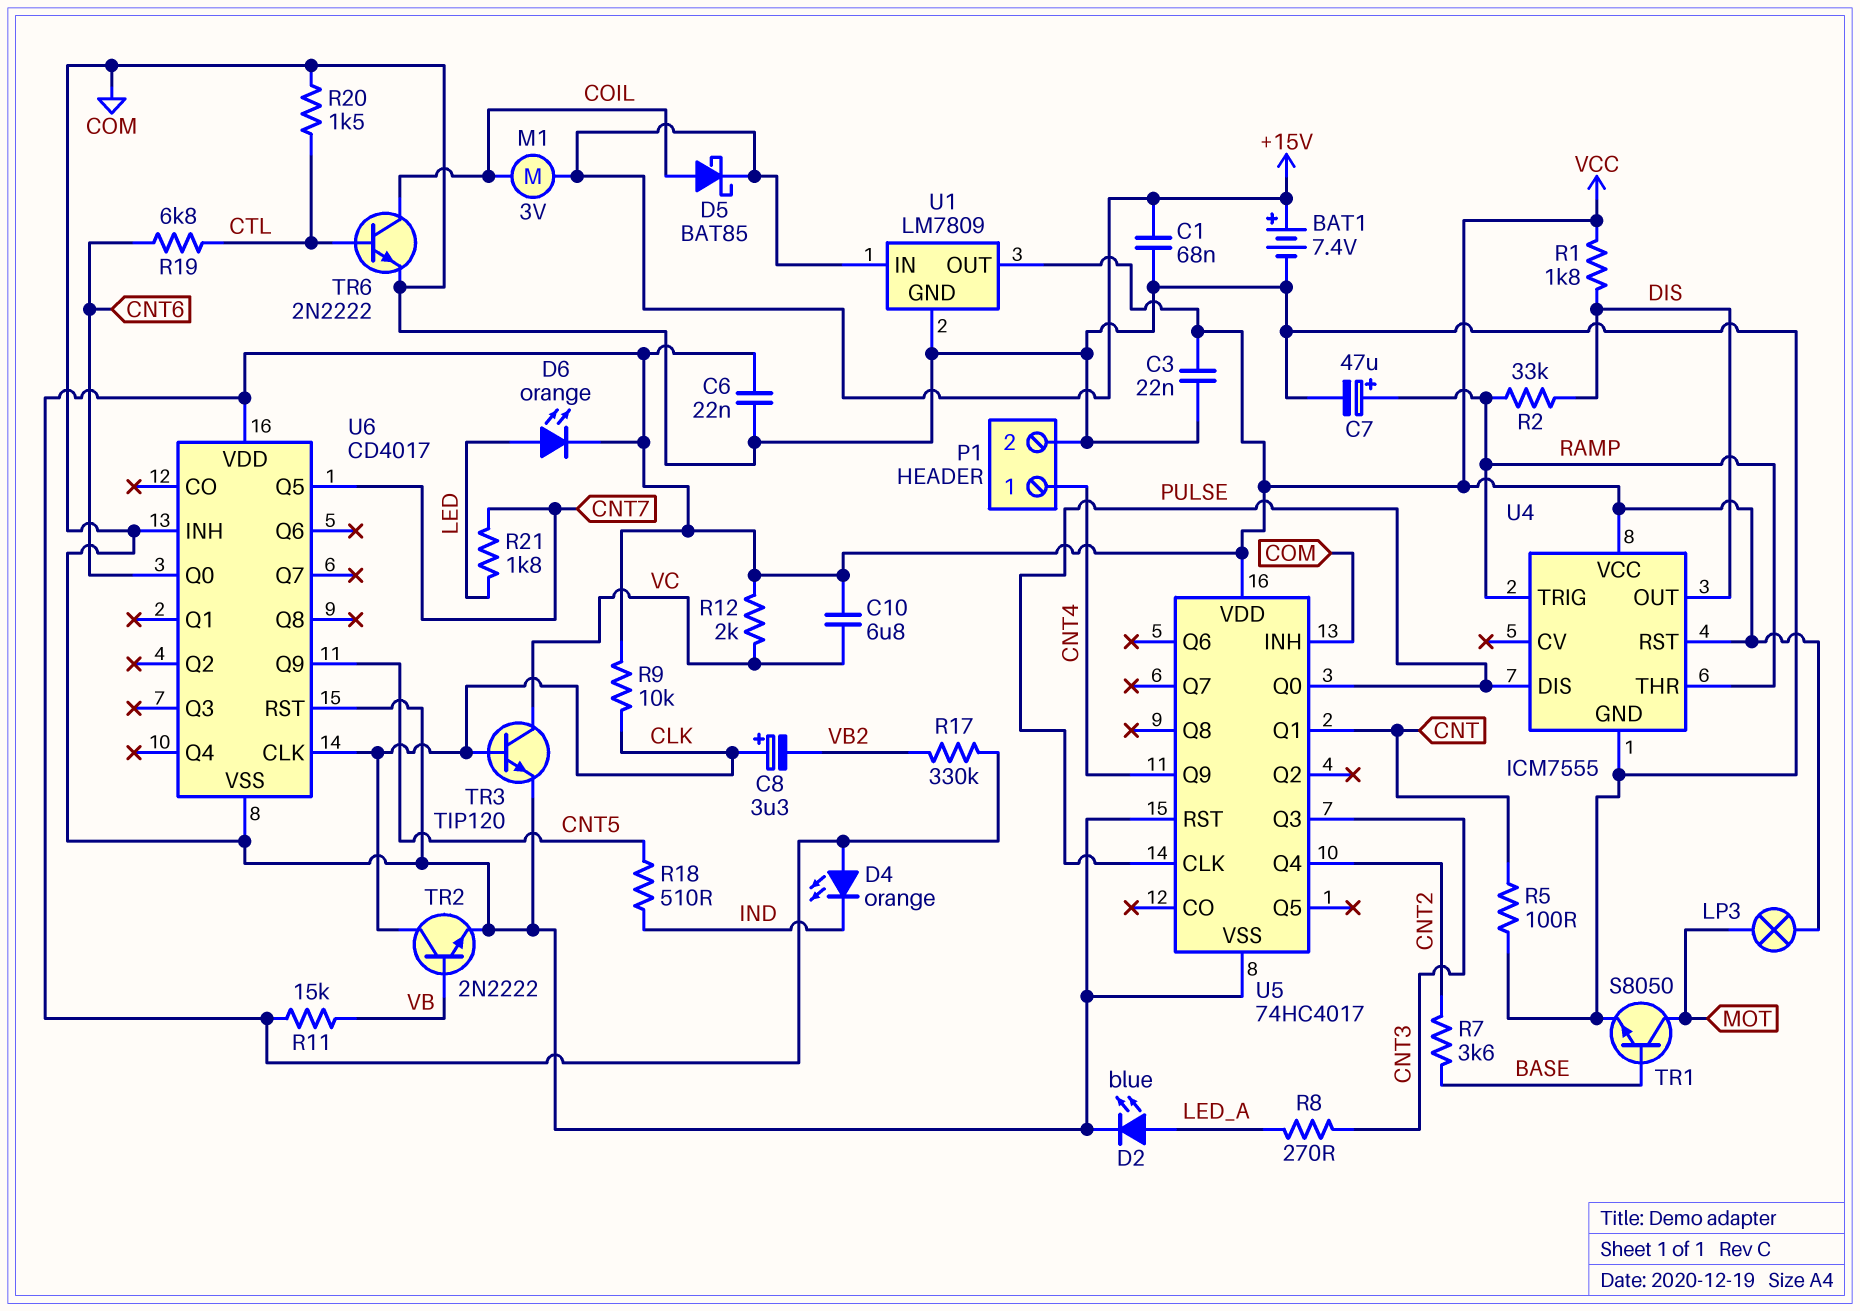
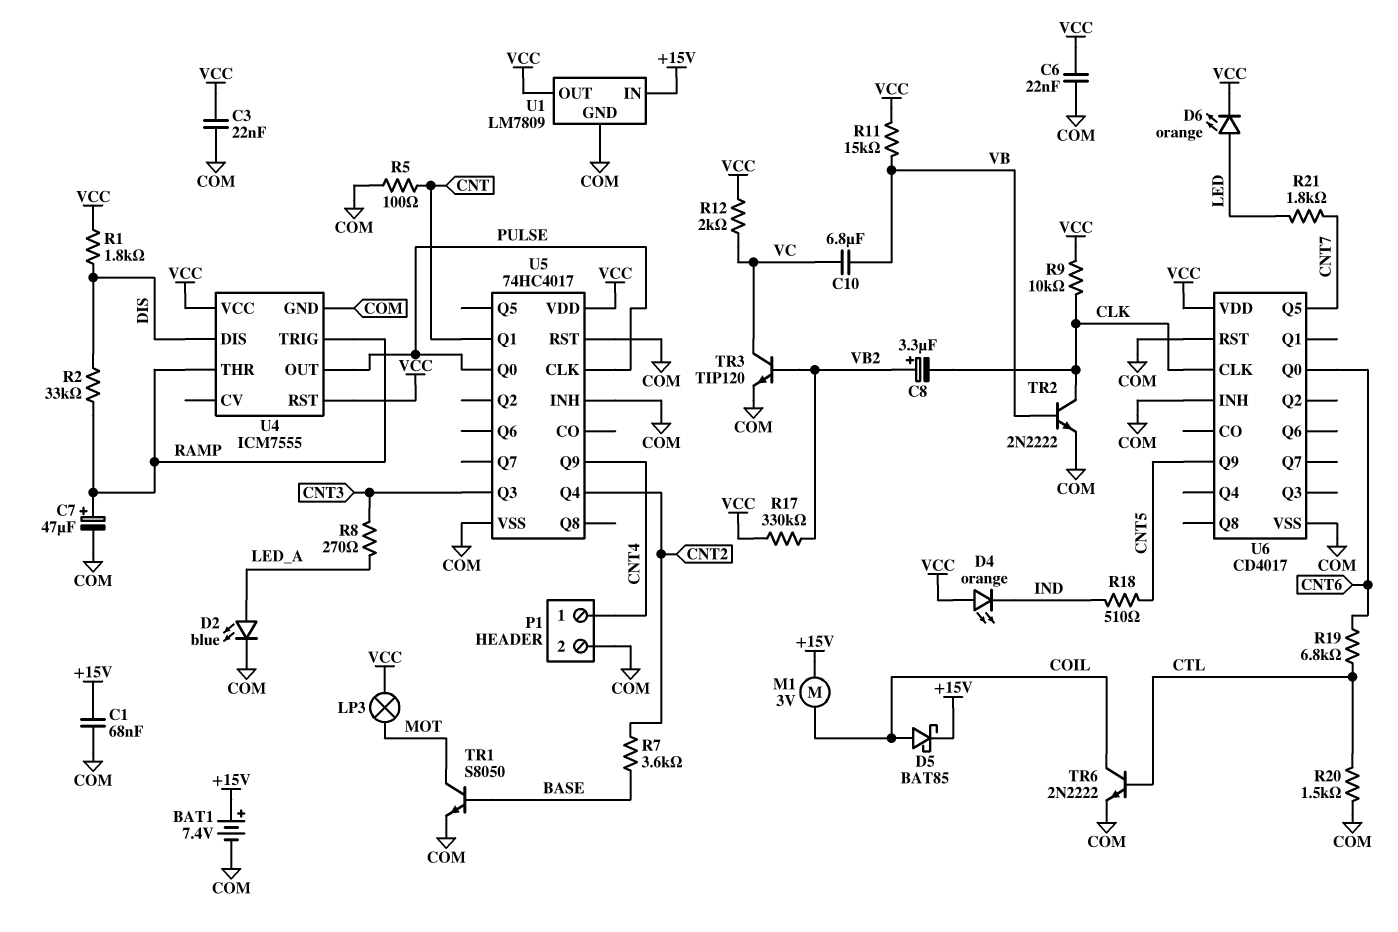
C8: 3.3uF (plus CLK, minus VB2) -> 3.3uF (plus VB2, minus CLK)
C10: 6.8uF (VC, VCC) -> 6.8uF (VB, VC)
TR3: NPN TIP120 (B CLK, C VC, E COM) -> NPN TIP120 (B VB2, C VC, E COM)
U4 pin DIS: PULSE -> DIS
U4 pin OUT: DIS -> PULSE

